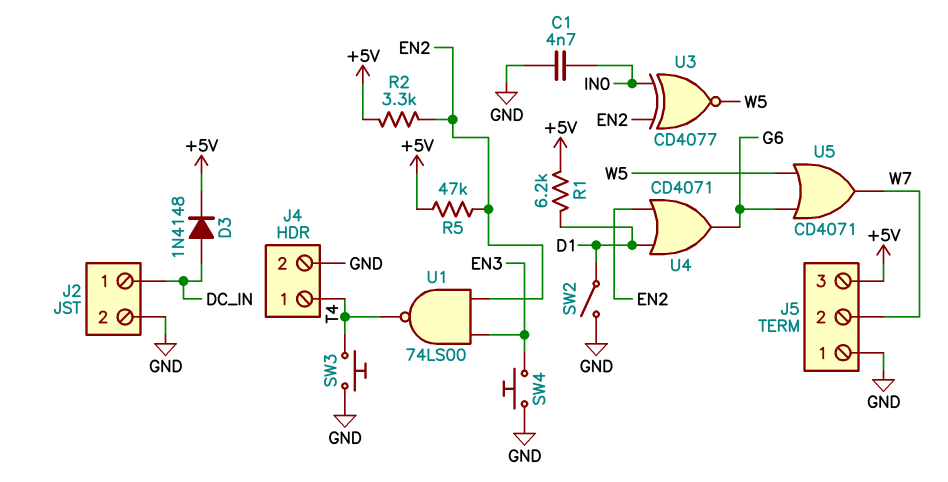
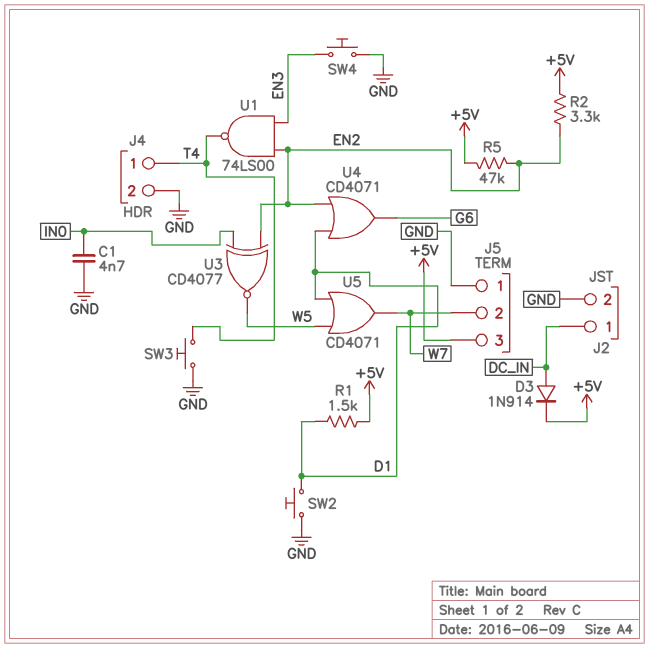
D3: diode 1N4148 (A DC_IN, K +5V) -> diode 1N914 (A DC_IN, K +5V)
R1: 6.2k (+5V, D1) -> 1.5k (+5V, D1)
SW2: switch (D1, GND) -> button (D1, GND)
U5: OR CD4071 (in G6, in W5, out W7) -> OR CD4071 (in D1, in W5, out W7)

